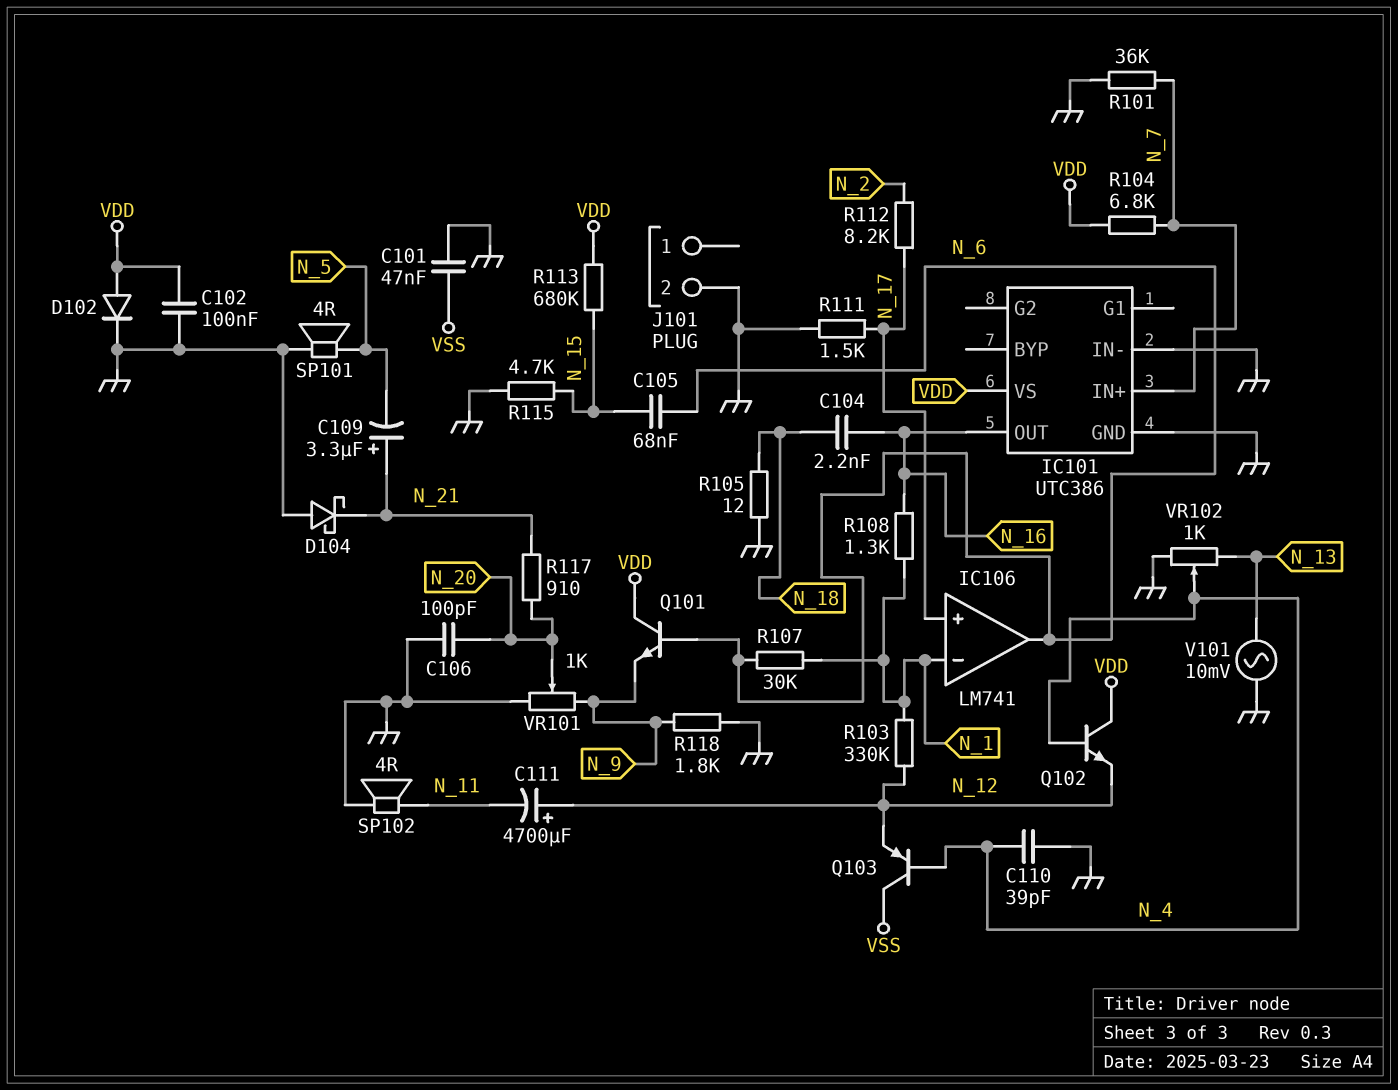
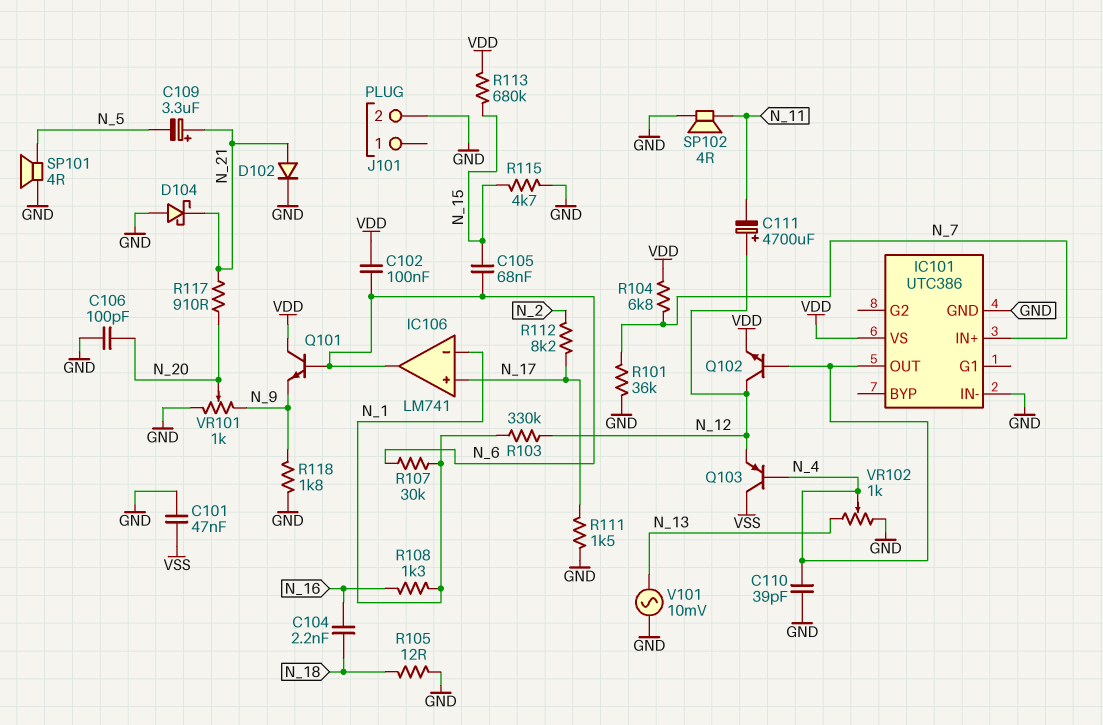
C102: 100nF (GND, VDD) -> 100nF (N_6, VDD)
D102: diode (A VDD, K GND) -> diode (A N_21, K GND)
IC101 pin OUT: N_16 -> N_4
Q102: NPN (B N_4, C VDD, E N_12) -> NPN (B N_4, C N_12, E VDD)

